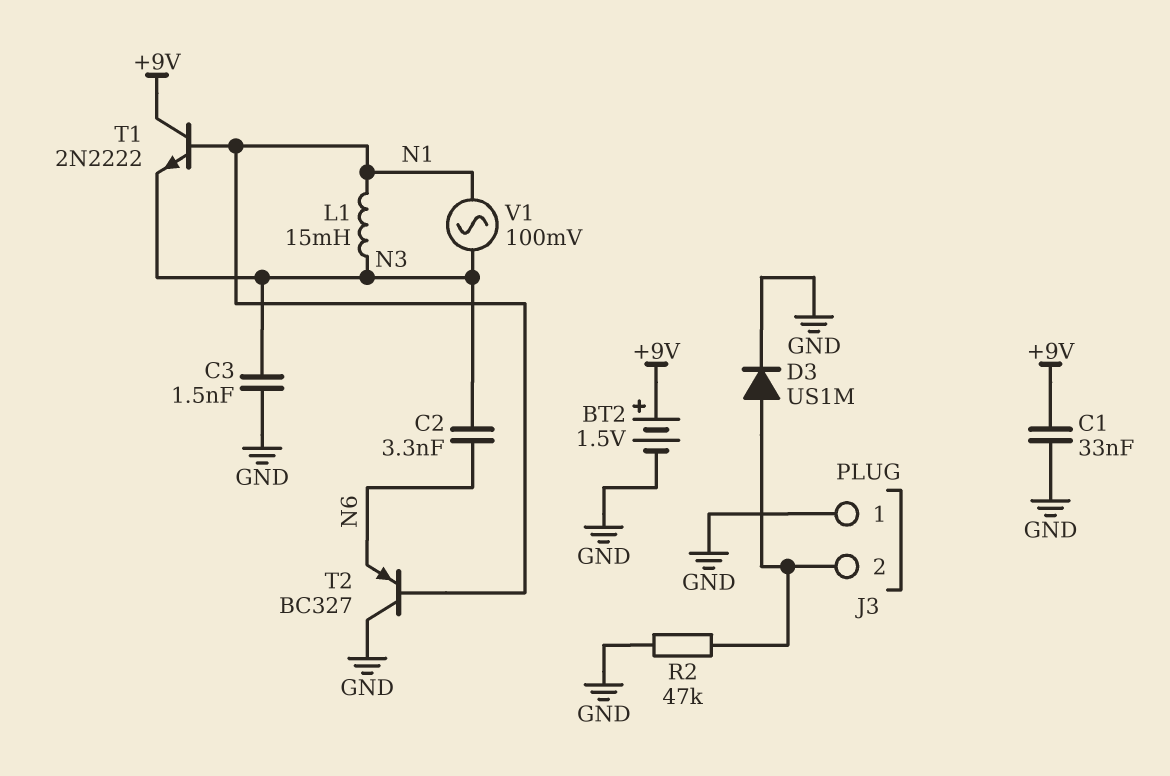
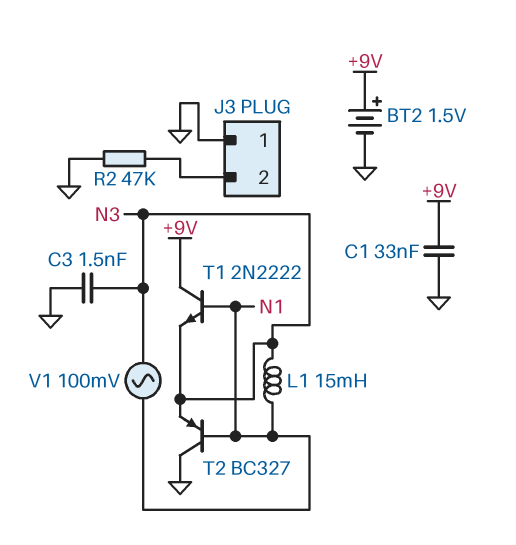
C2: 3.3nF (N3, N6) -> none
D3: diode US1M (A J3/2, K GND) -> none
T2: PNP BC327 (B N1, C GND, E N6) -> PNP BC327 (B N1, C GND, E N3)

